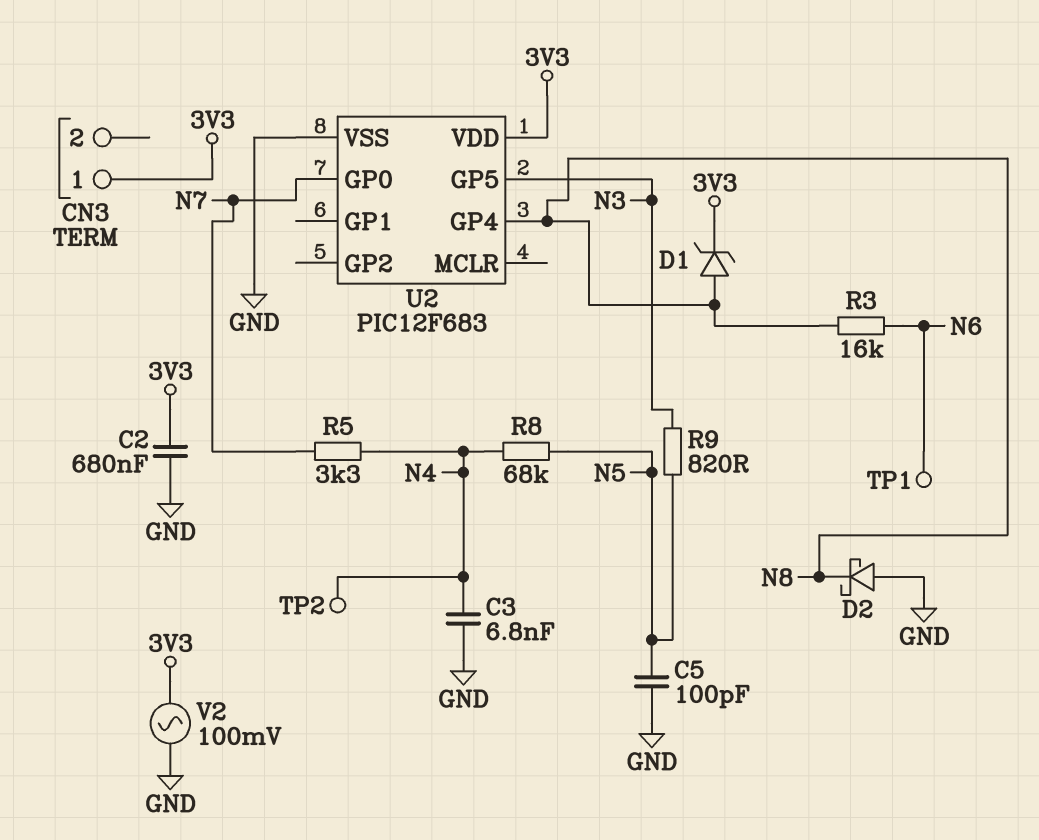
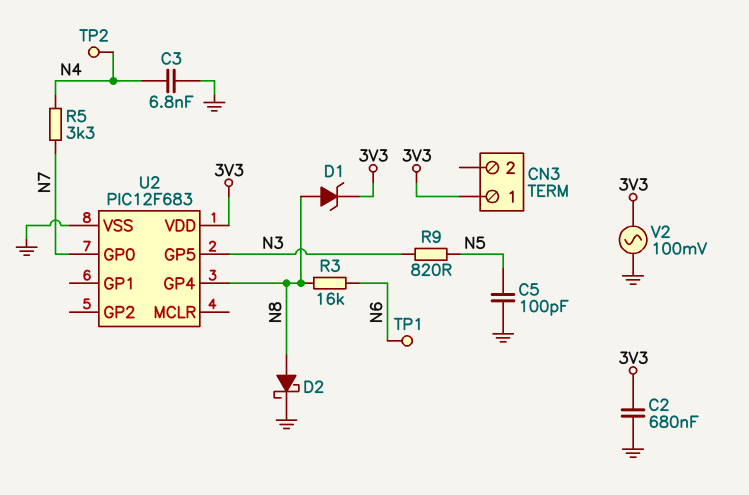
D2: schottky (A GND, K N8) -> schottky (A N8, K GND)
R8: 68k (N4, N5) -> none

